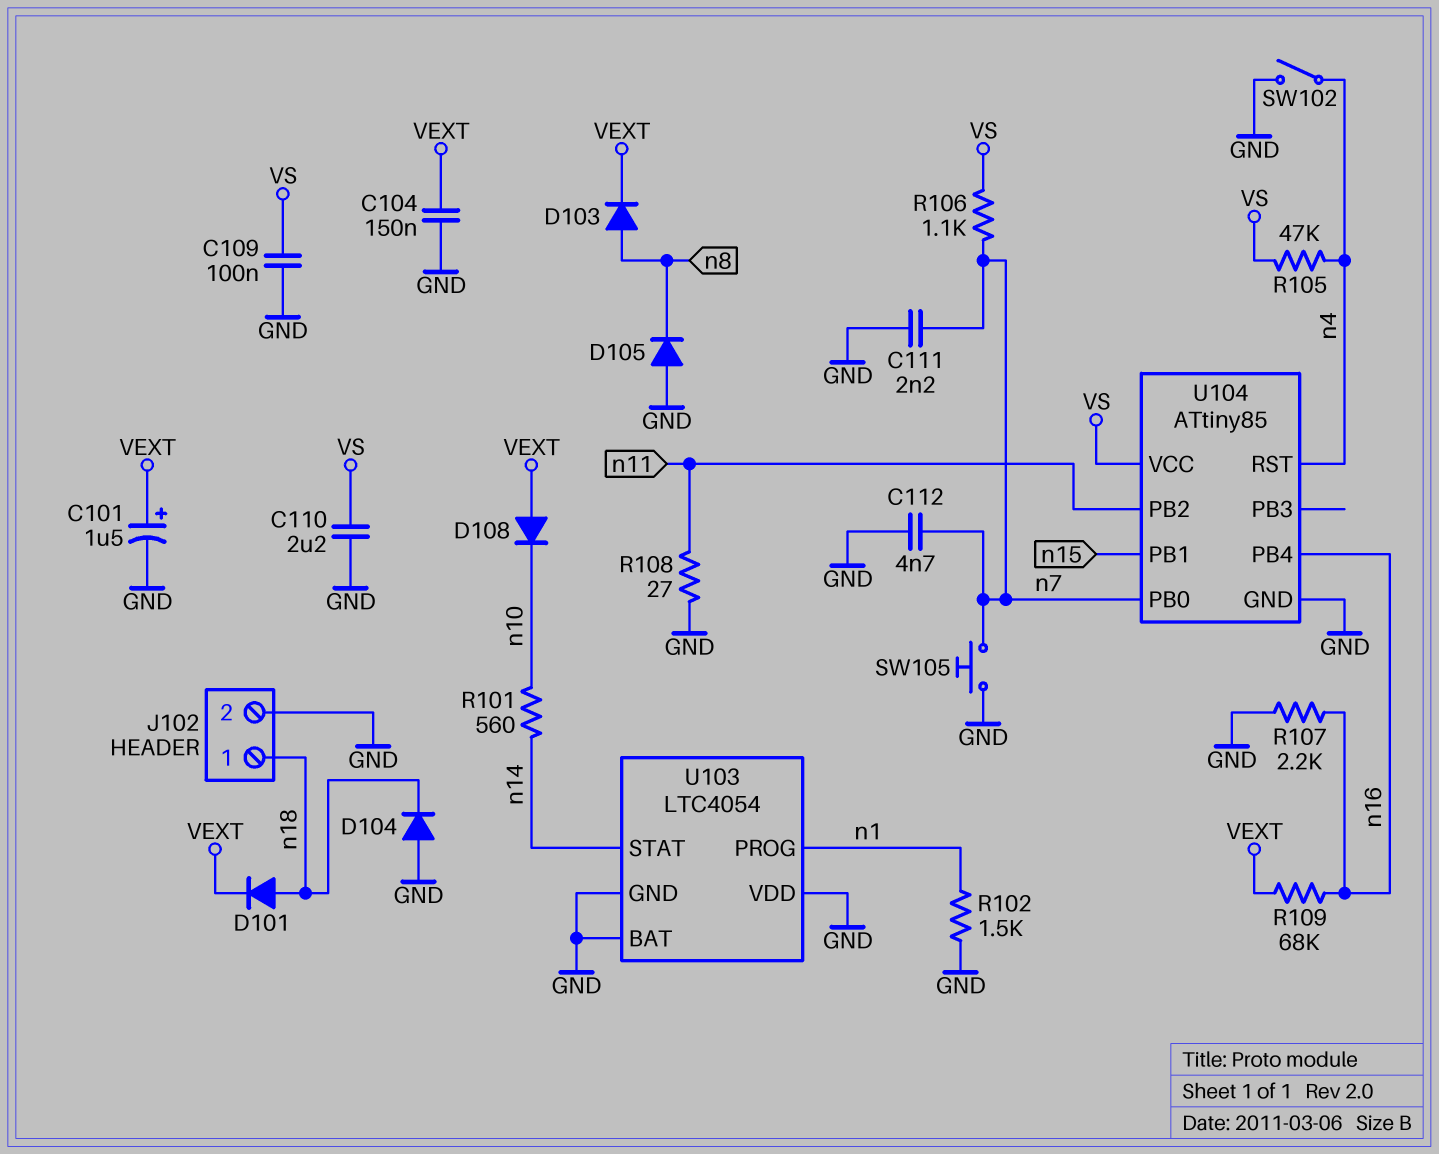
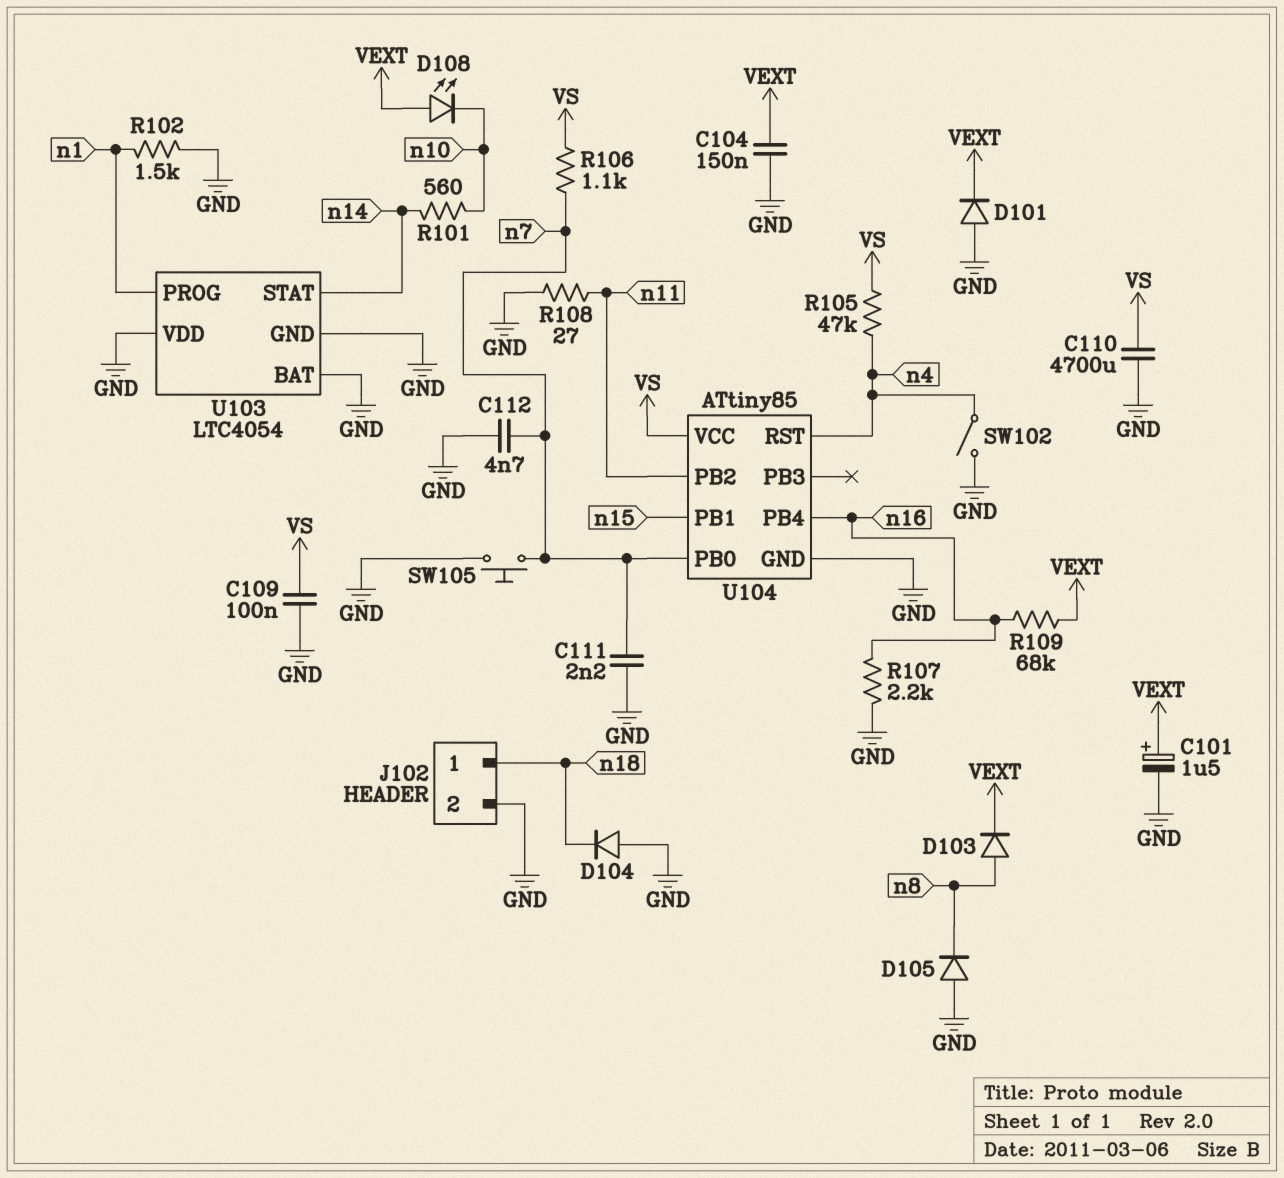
C110: 2.2uF (GND, VS) -> 4700uF (GND, VS)
D101: diode (A n18, K VEXT) -> diode (A GND, K VEXT)
D108: diode (A VEXT, K n10) -> LED (A VEXT, K n10)

